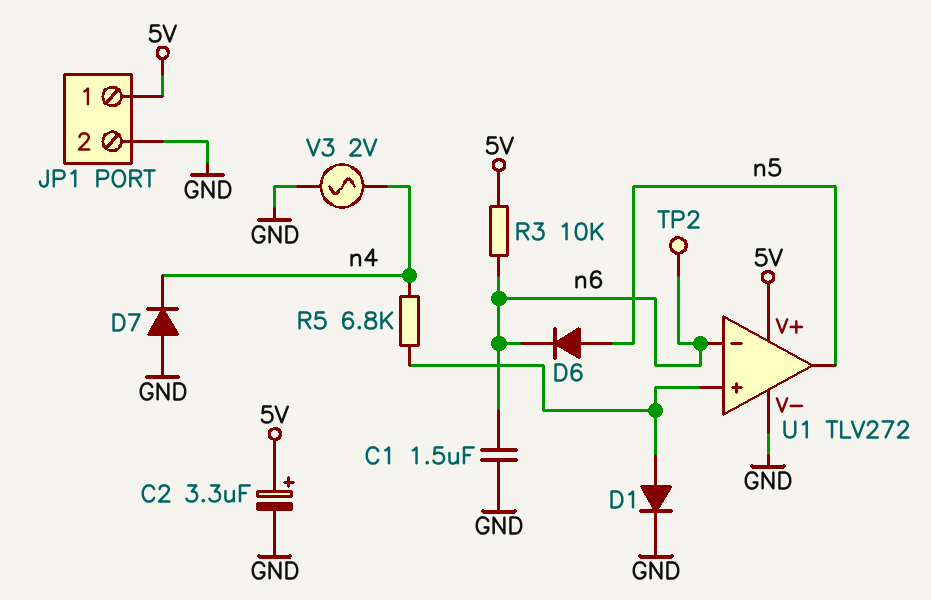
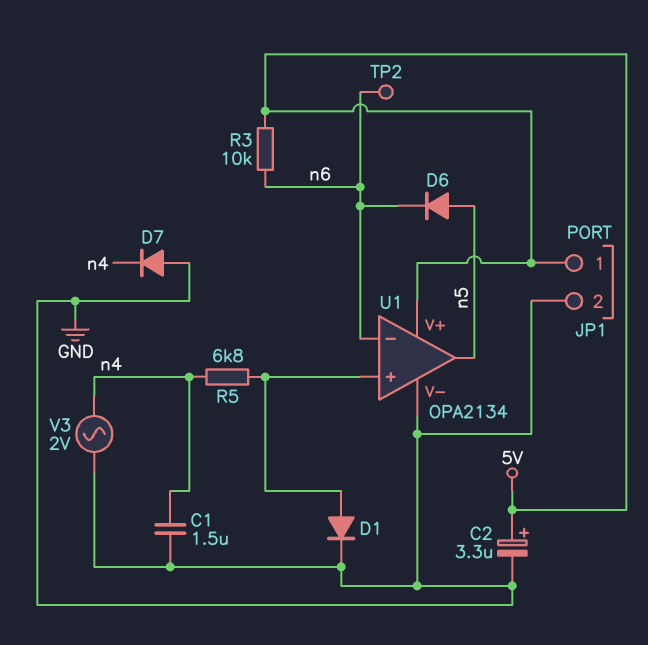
C1: 1.5uF (GND, n6) -> 1.5uF (GND, n4)
U1: TLV272 -> OPA2134

